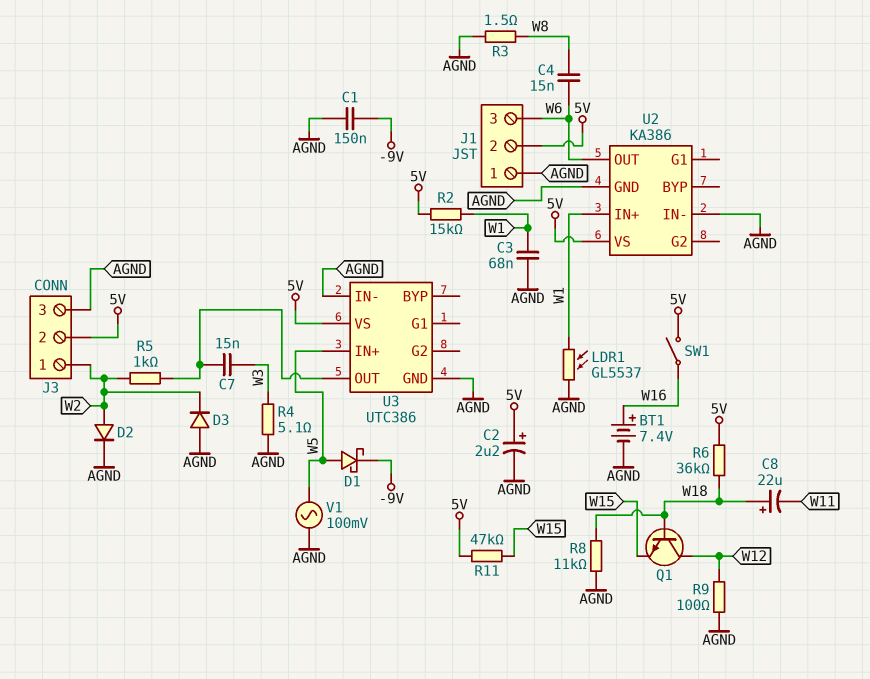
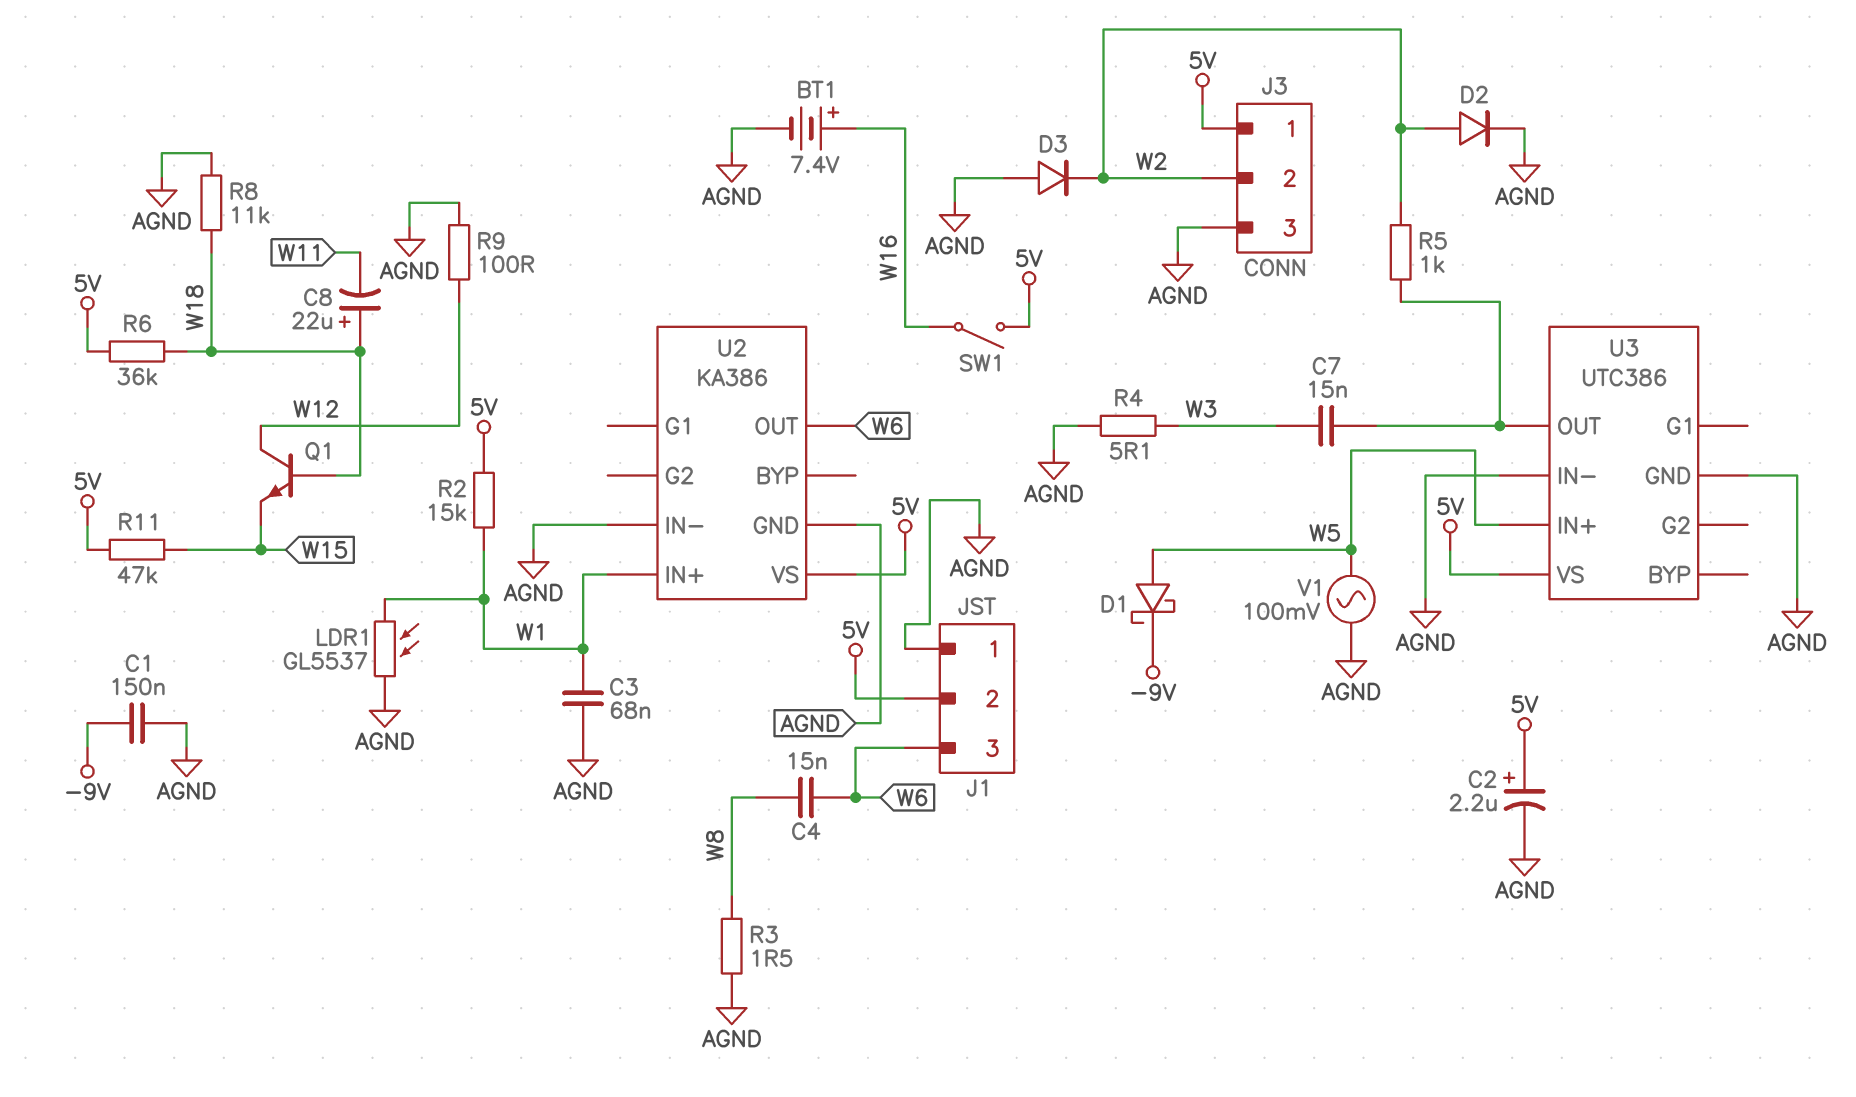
J3 pin 1: W2 -> 5V
J3 pin 2: 5V -> W2

